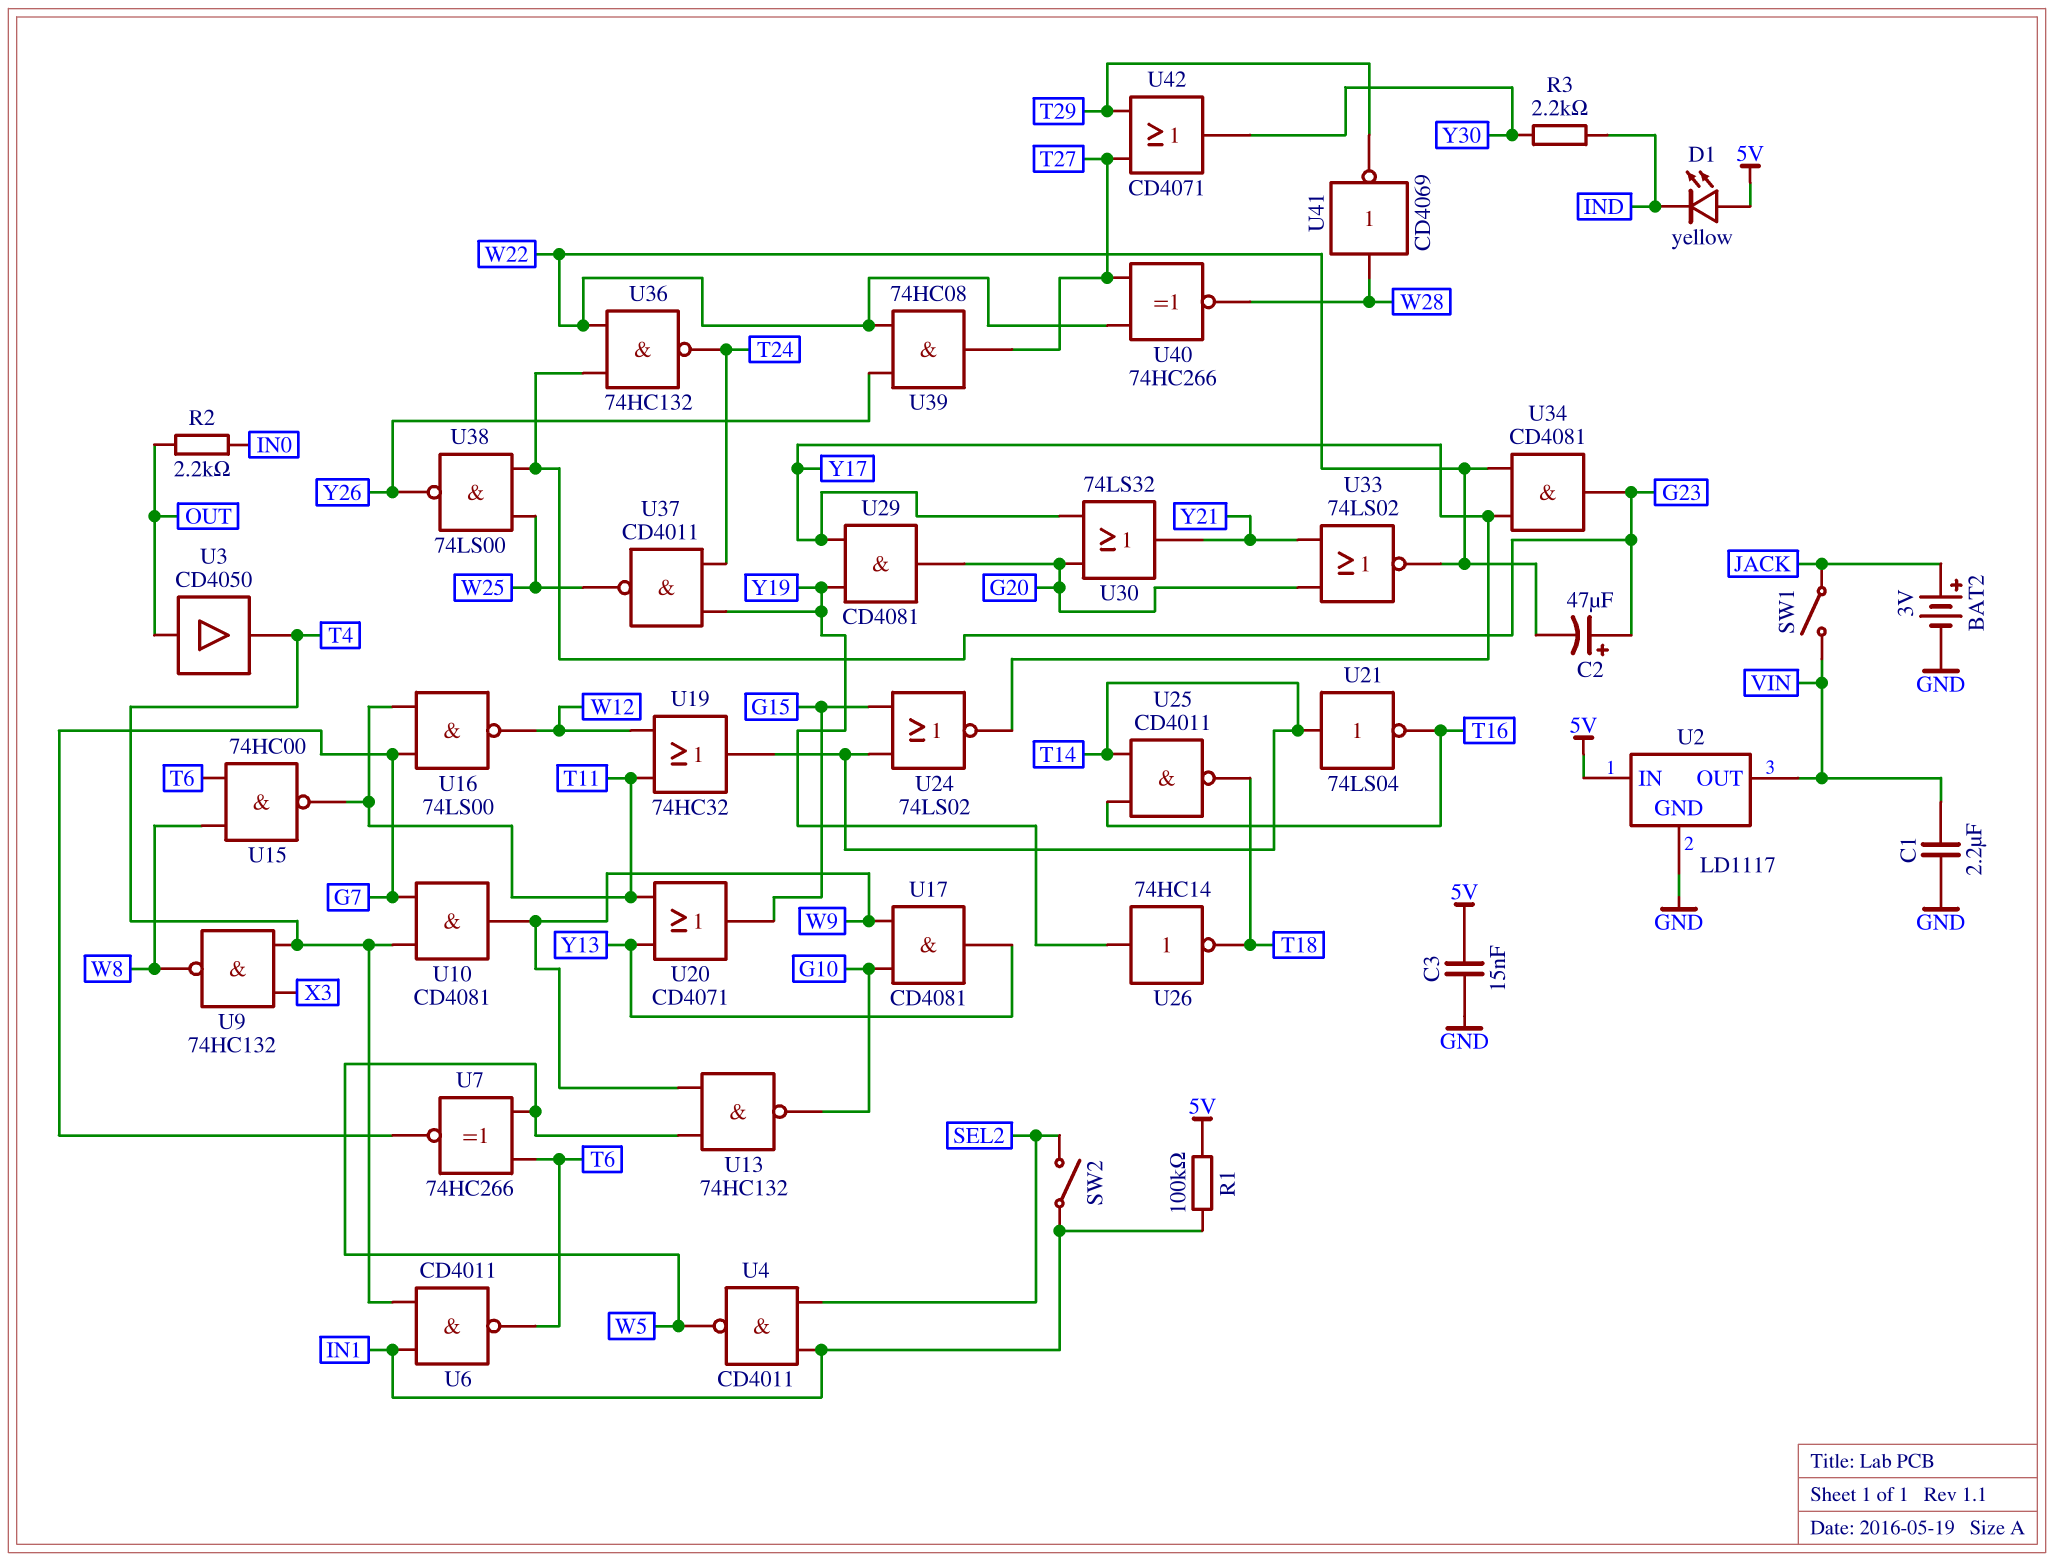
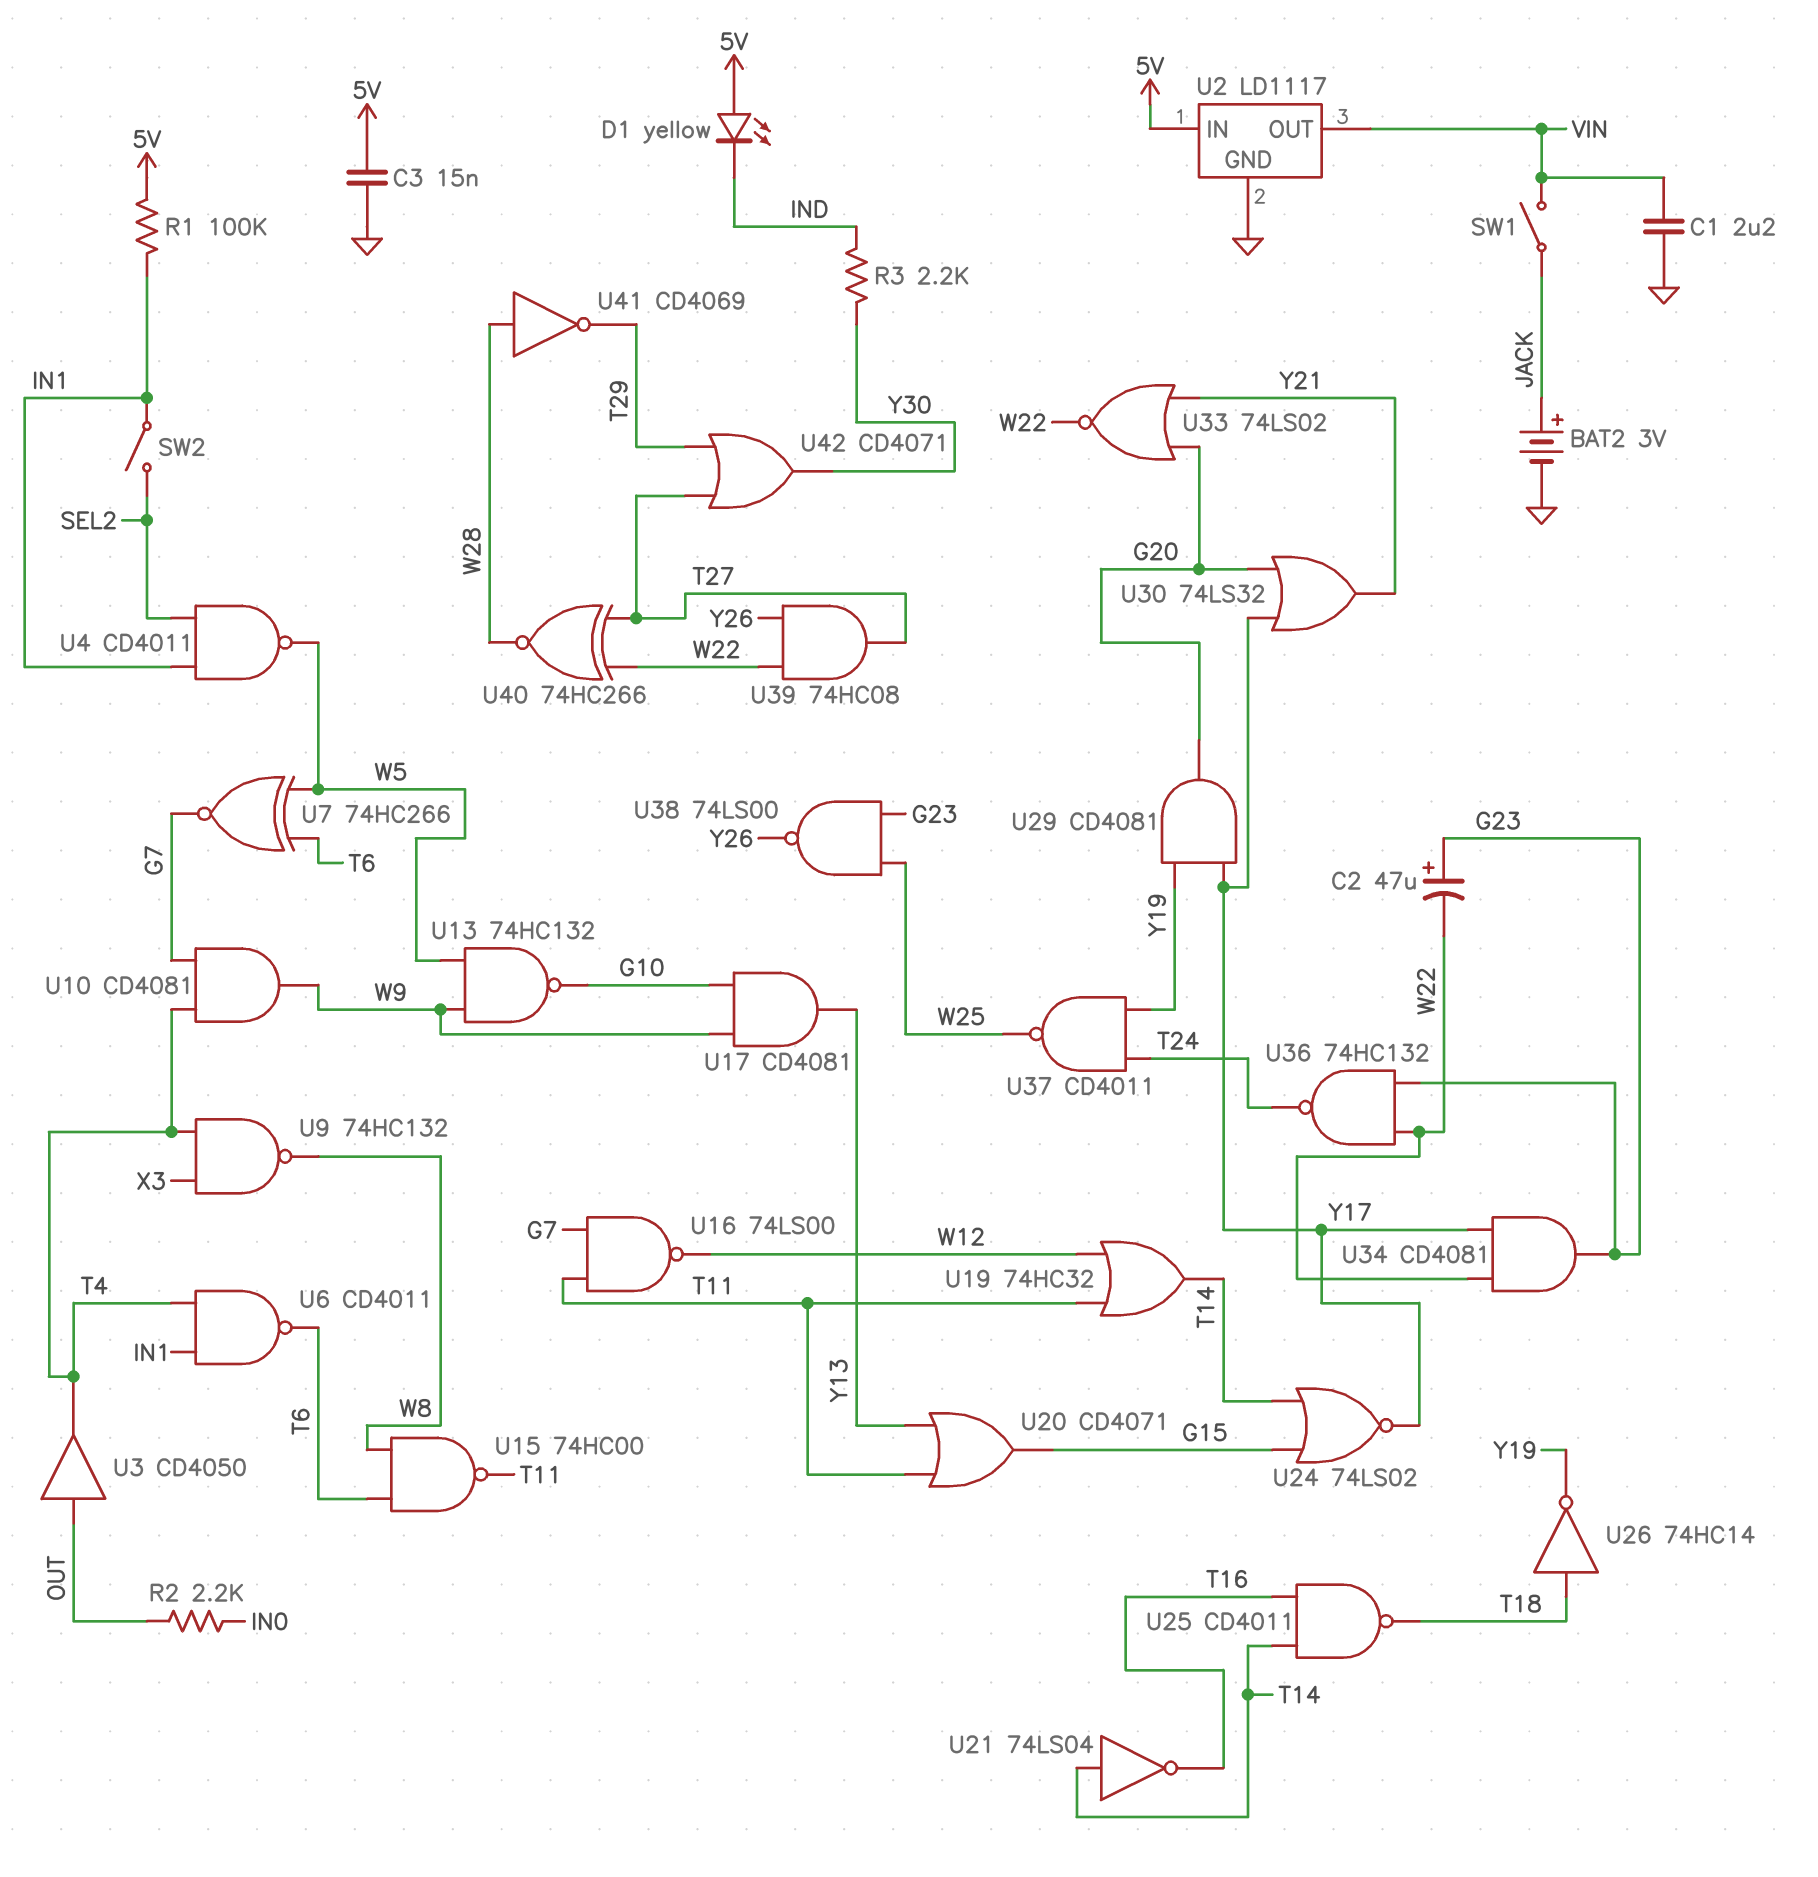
U26: NOT 74HC14 (in Y19, out T18) -> NOT 74HC14 (in T18, out Y19)

